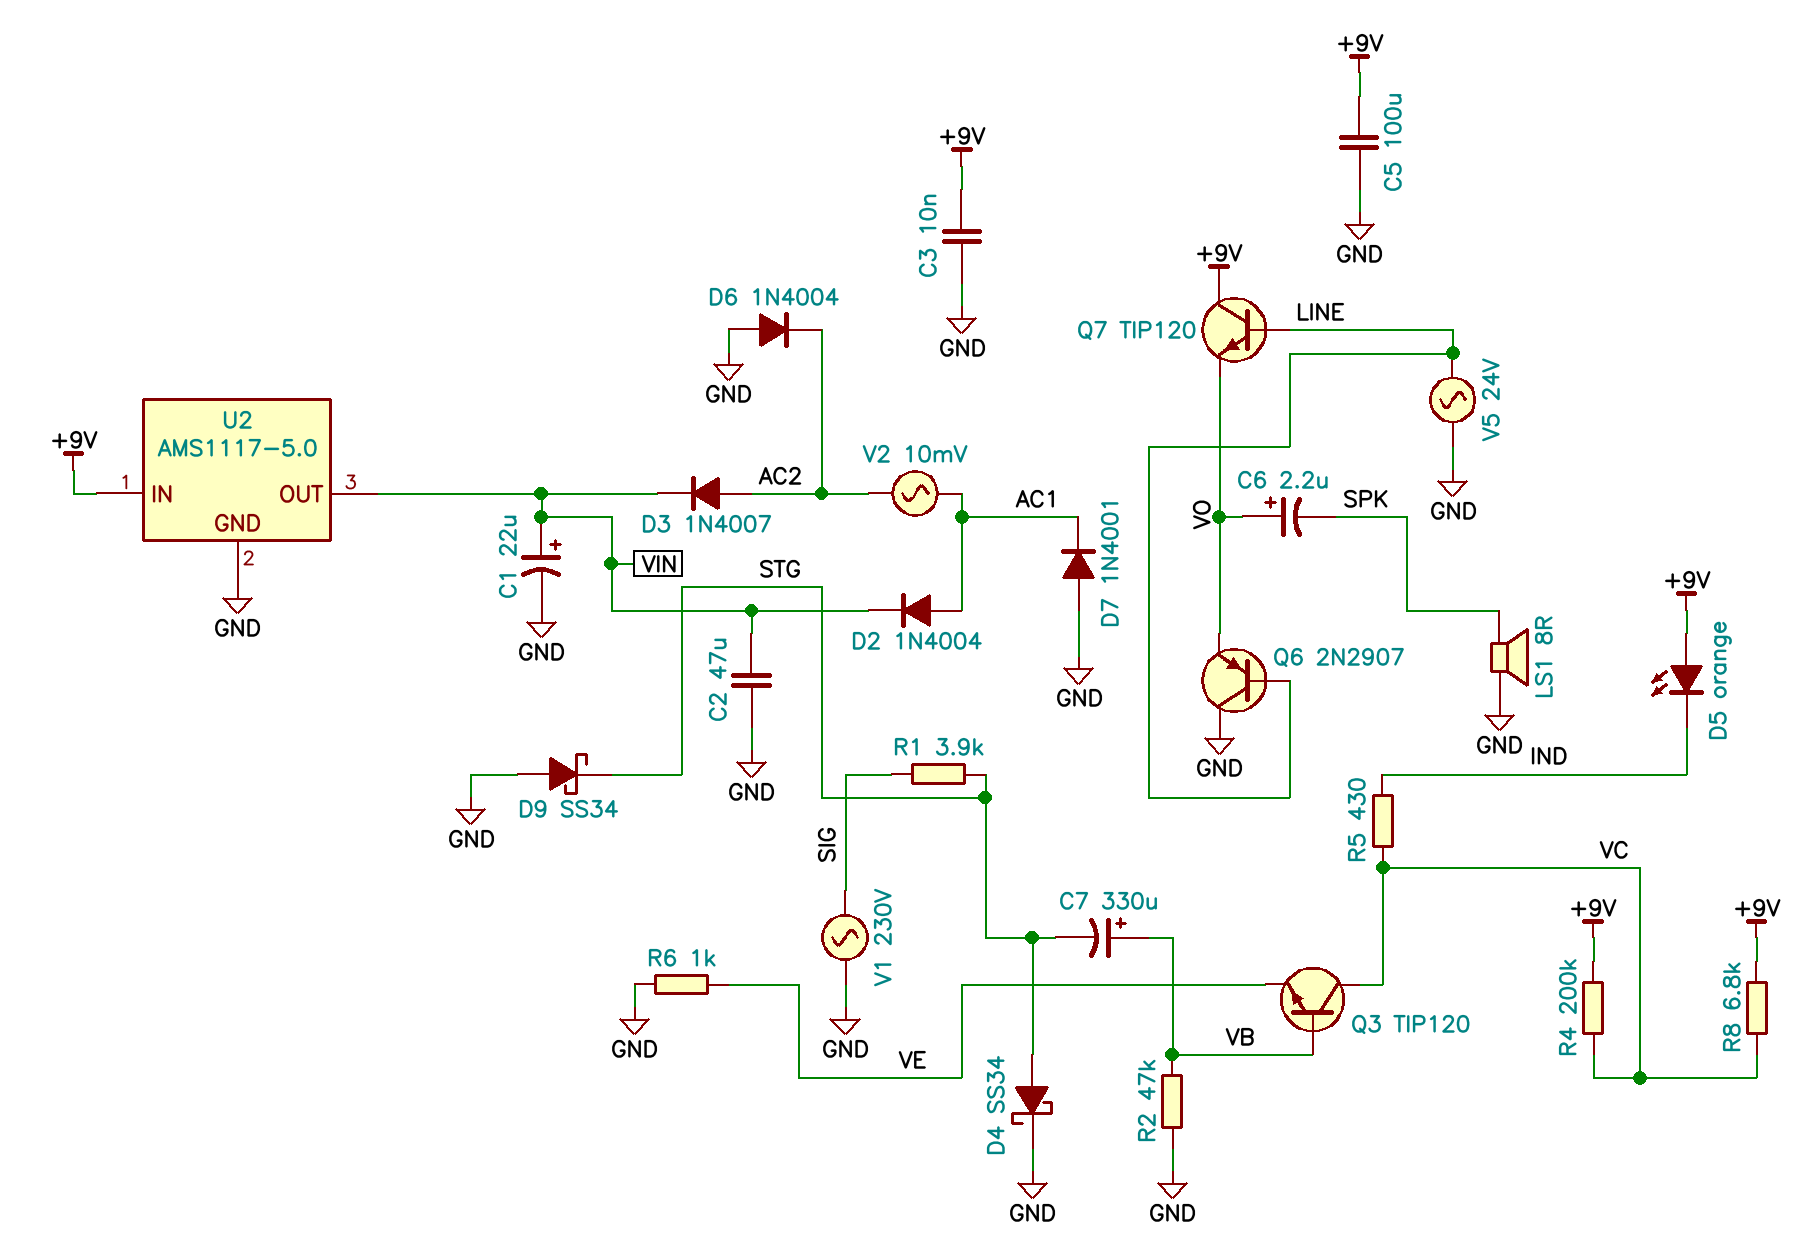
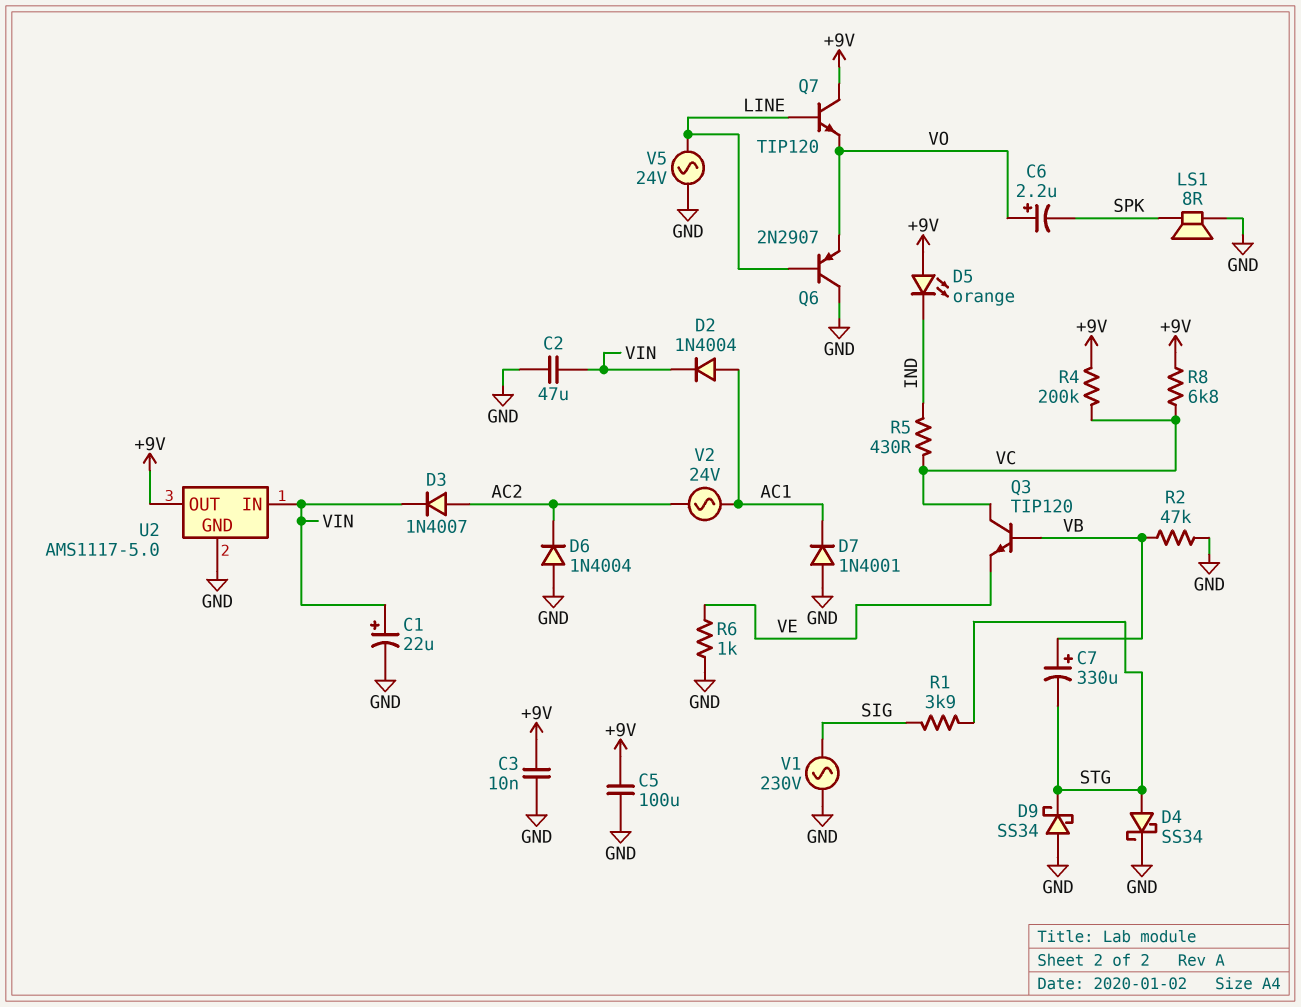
U2 pin IN: +9V -> VIN
U2 pin OUT: VIN -> +9V
V2: AC 10mV (AC1, AC2) -> AC 24V (AC1, AC2)

